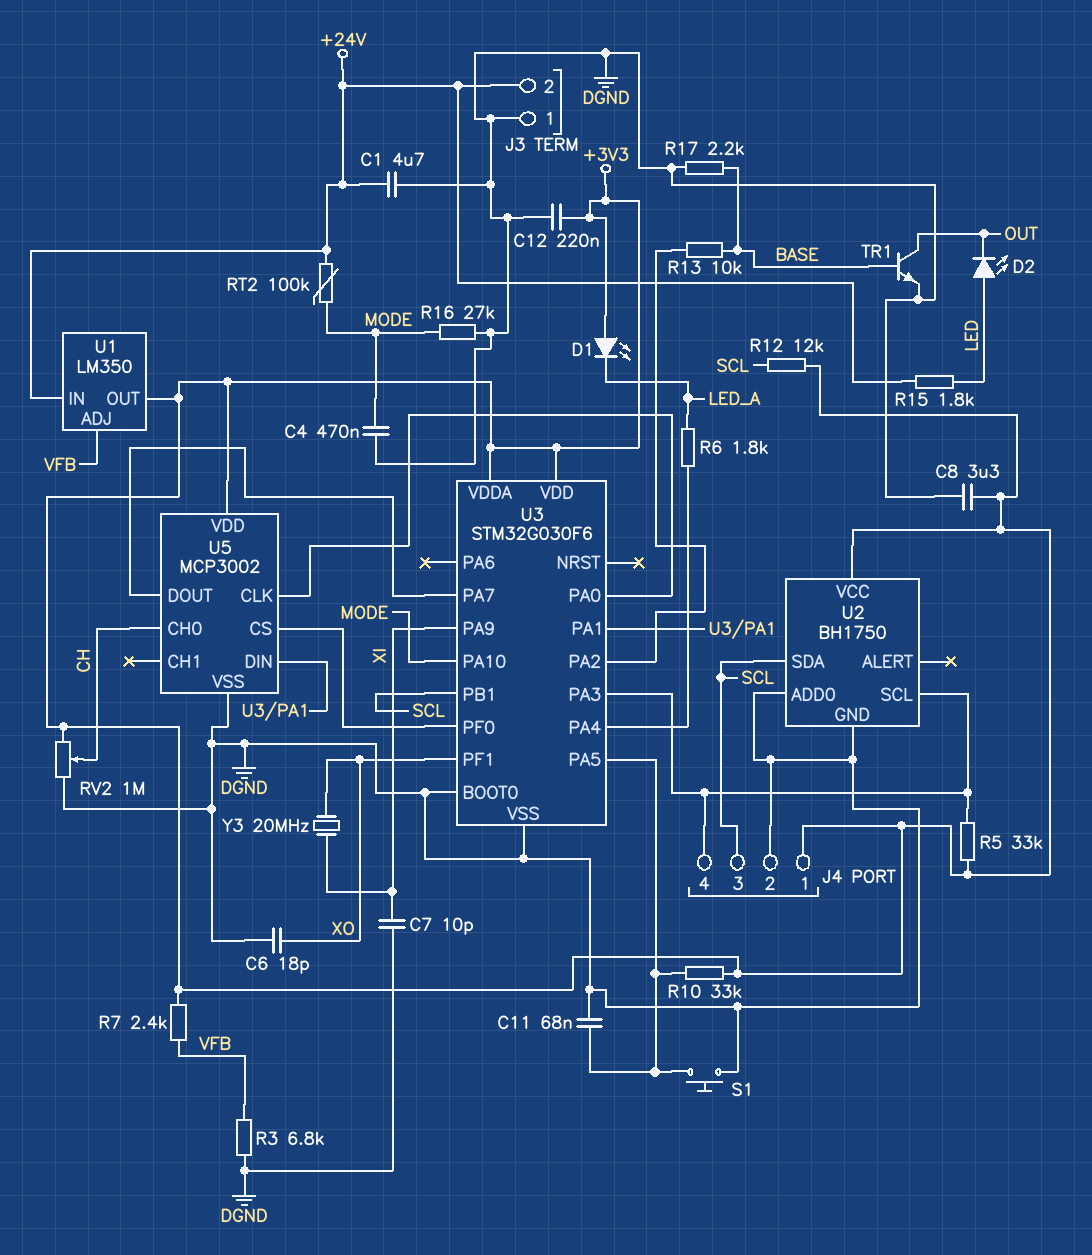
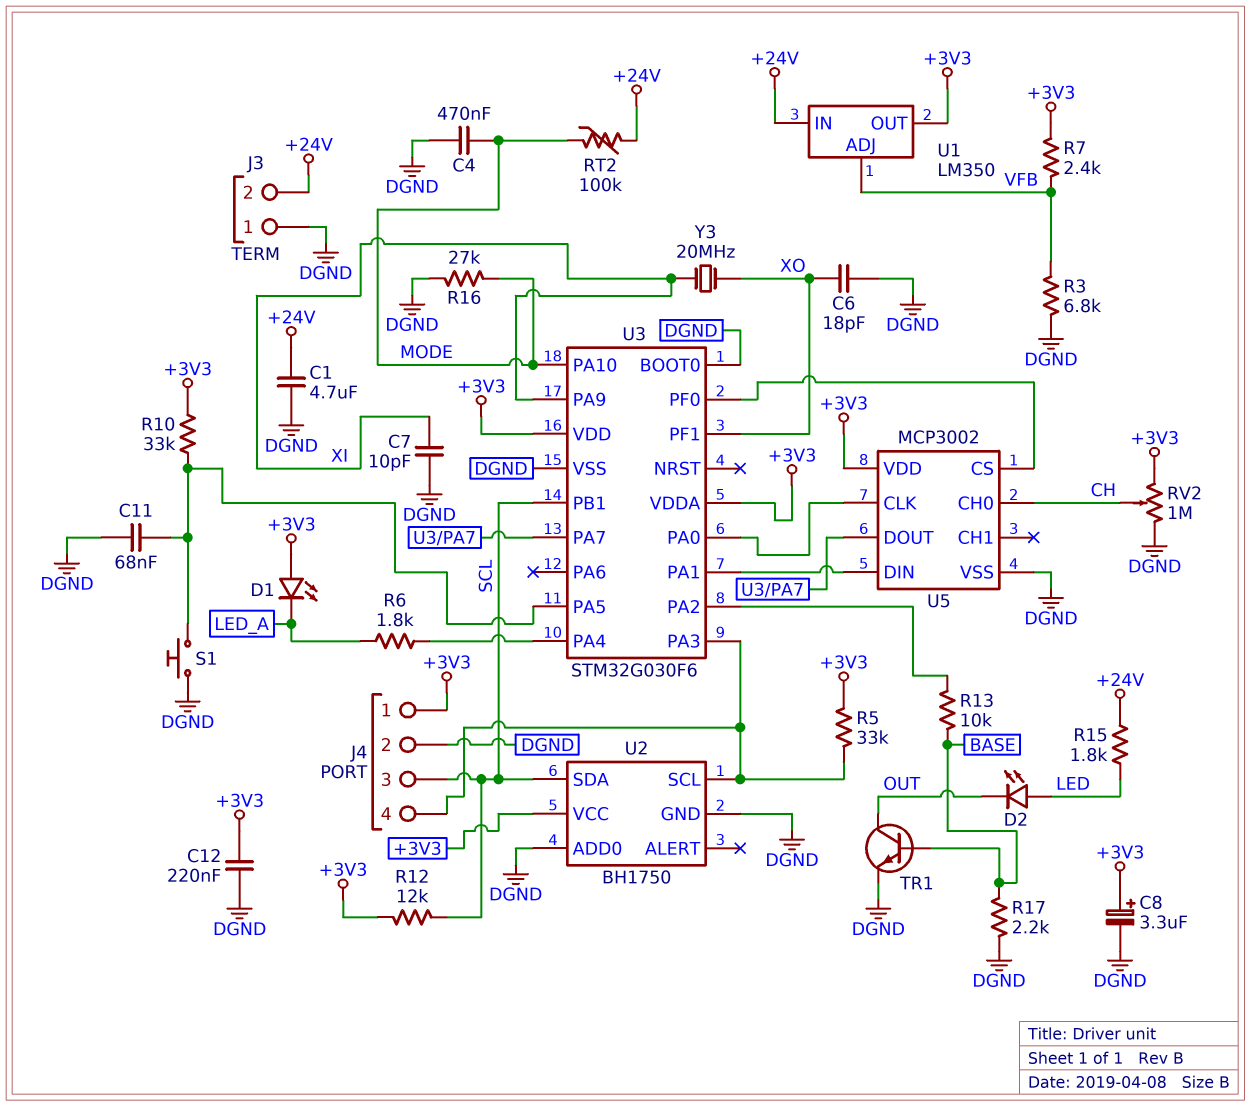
C8: 3.3uF (+3V3, DGND) -> 3.3uF (plus +3V3, minus DGND)

